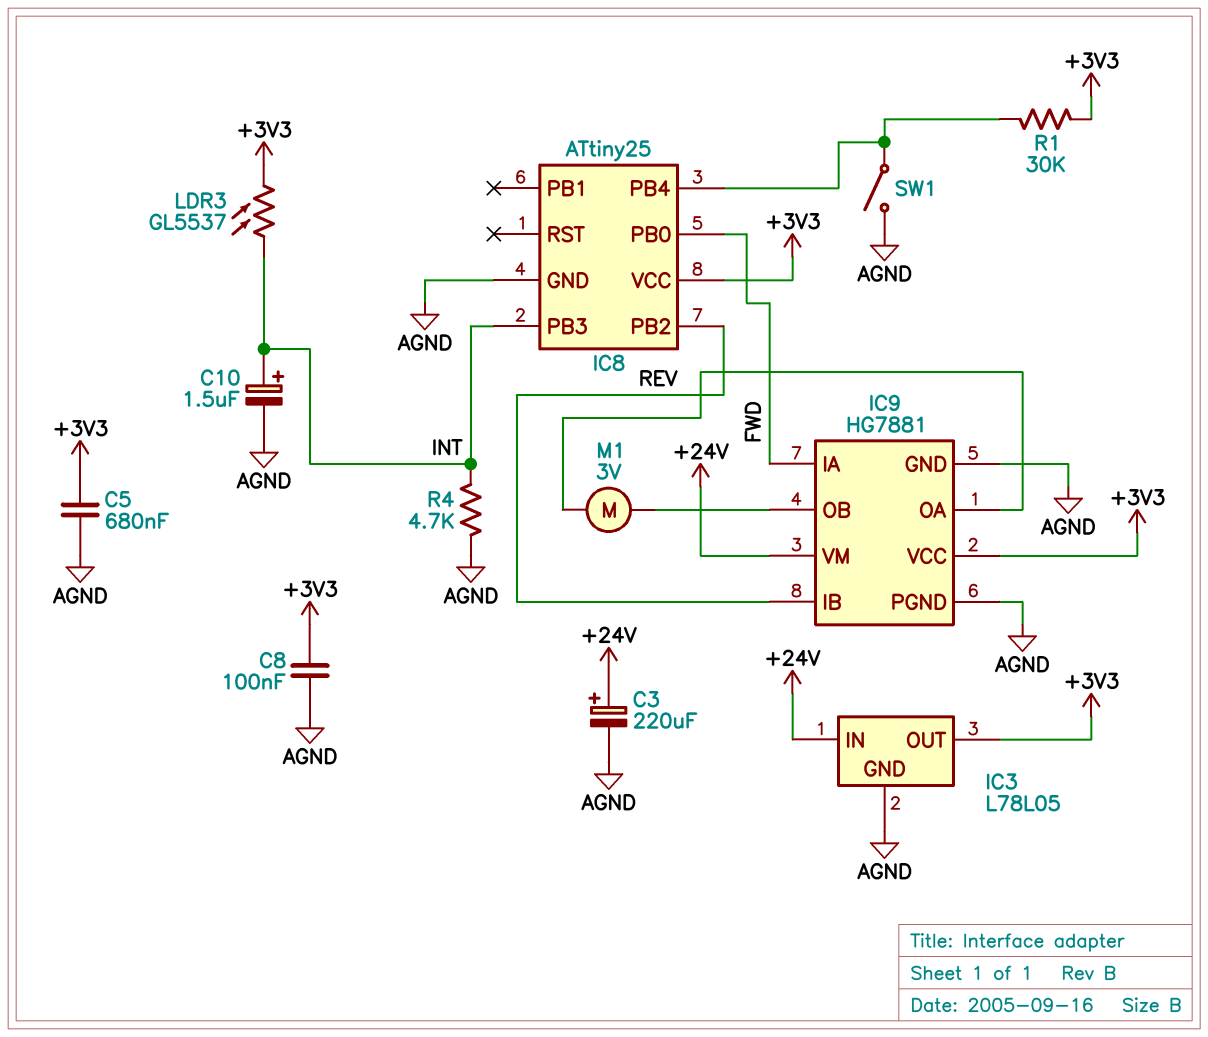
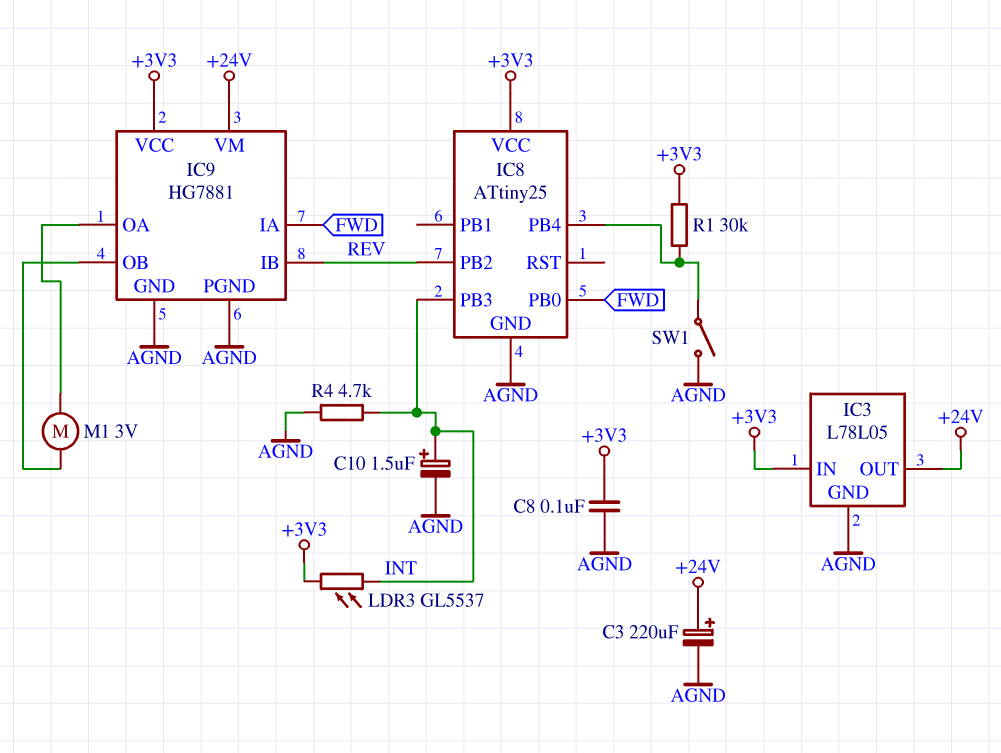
C5: 680nF (+3V3, AGND) -> none
IC3 pin IN: +24V -> +3V3
IC3 pin OUT: +3V3 -> +24V

